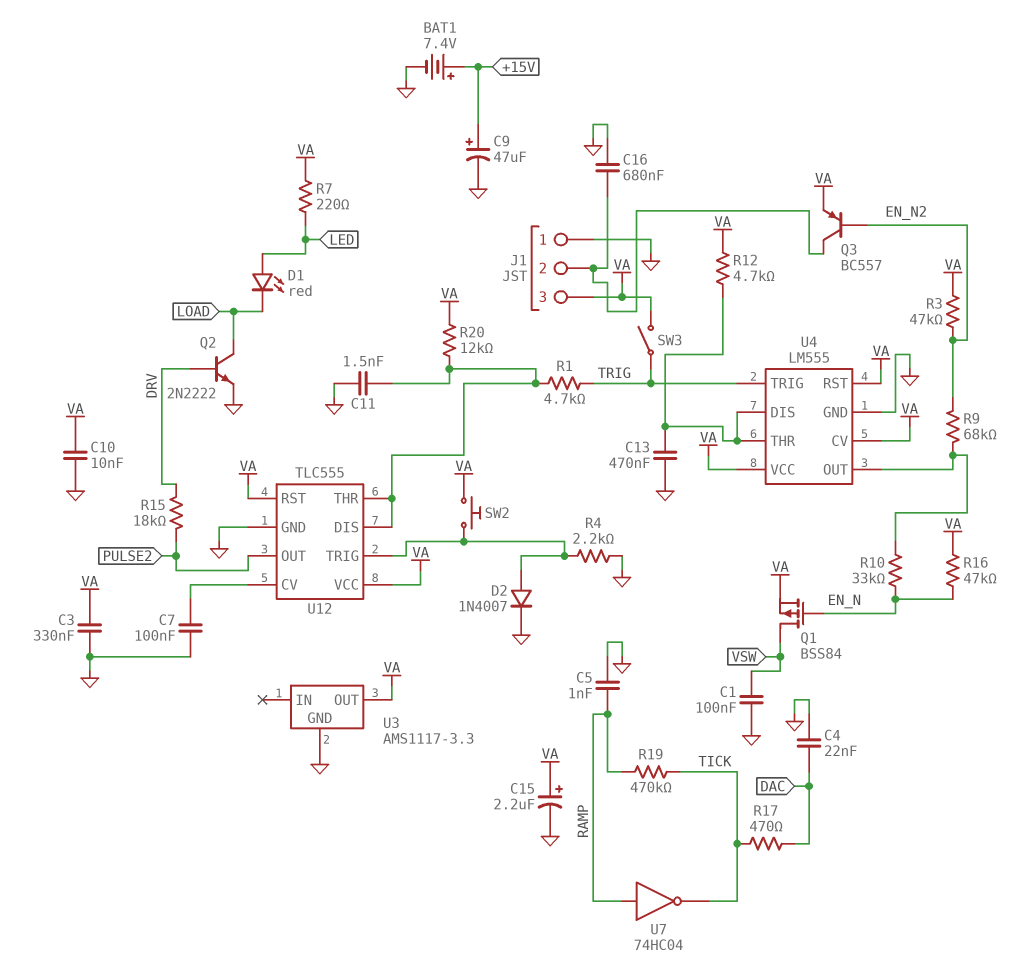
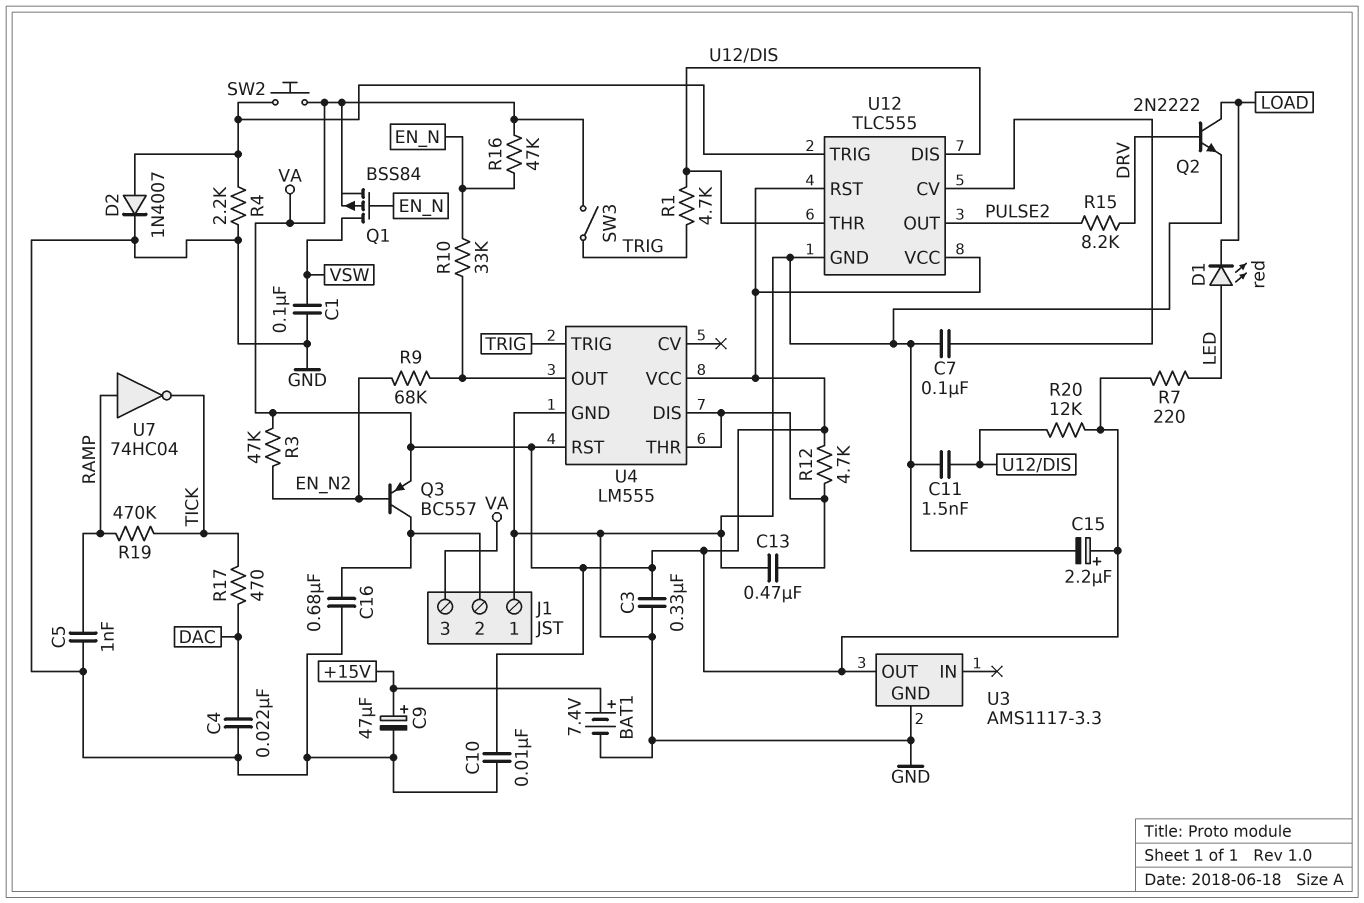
R15: 18k (DRV, PULSE2) -> 8.2k (DRV, PULSE2)
U4 pin CV: VA -> none

